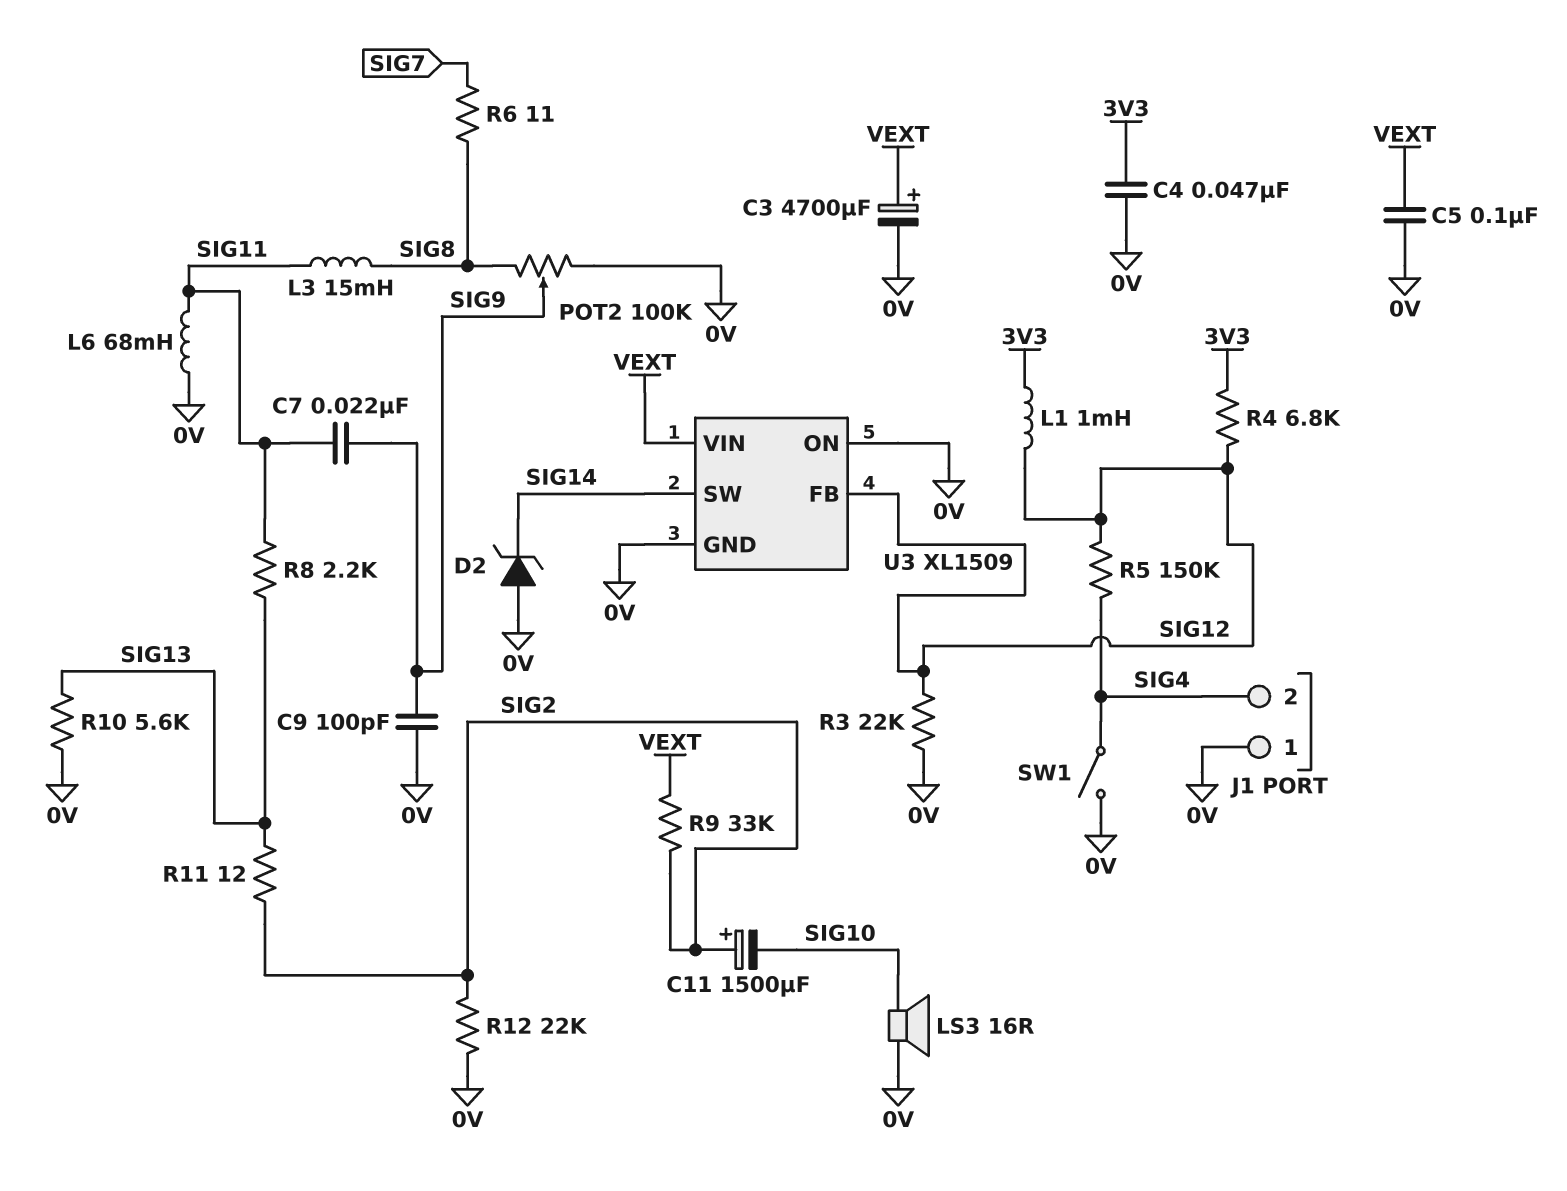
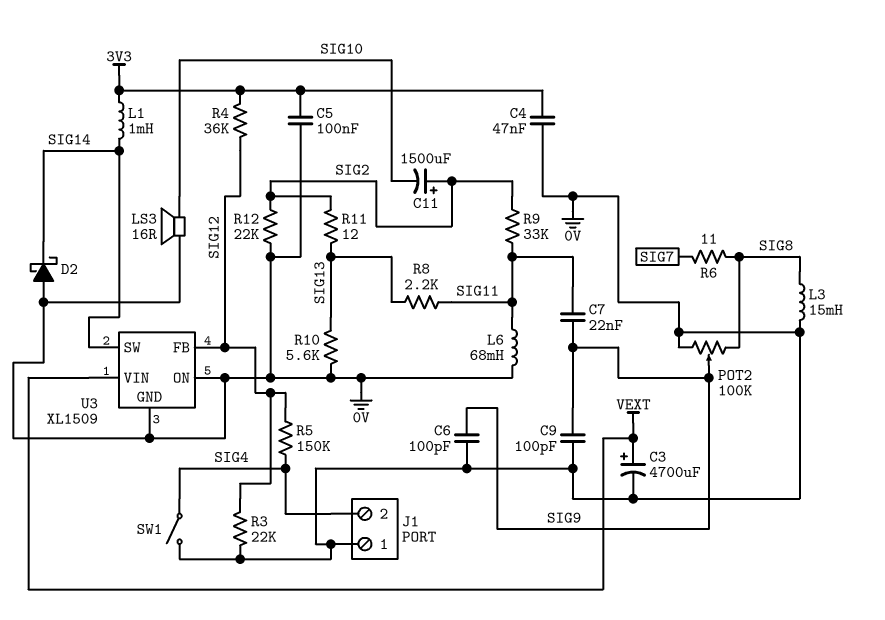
C5: 100nF (0V, VEXT) -> 100nF (0V, 3V3)
C6: none -> 100pF (0V, SIG9)
D2: zener (A 0V, K SIG14) -> schottky (A 0V, K SIG14)
L1: 1mH (3V3, SIG12) -> 1mH (3V3, SIG14)
L3: 15mH (SIG8, SIG11) -> 15mH (0V, SIG8)
R4: 6.8k (3V3, SIG12) -> 36k (3V3, SIG12)
R9: 33k (SIG2, VEXT) -> 33k (SIG2, SIG11)

